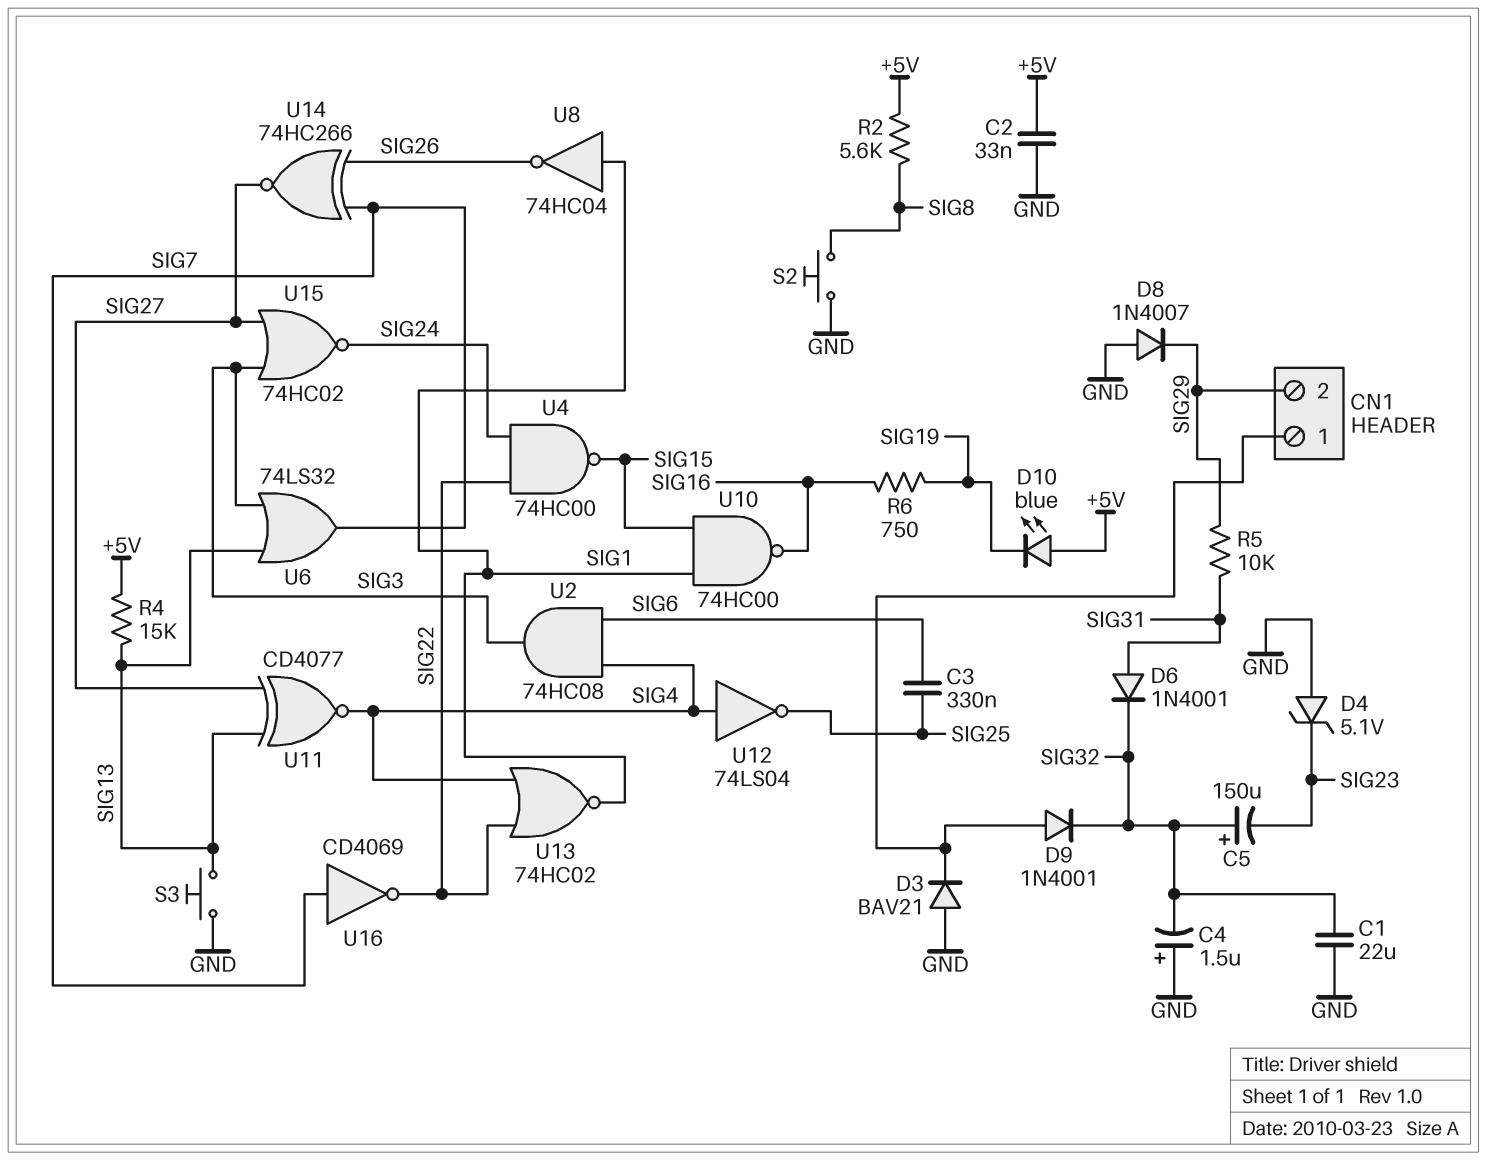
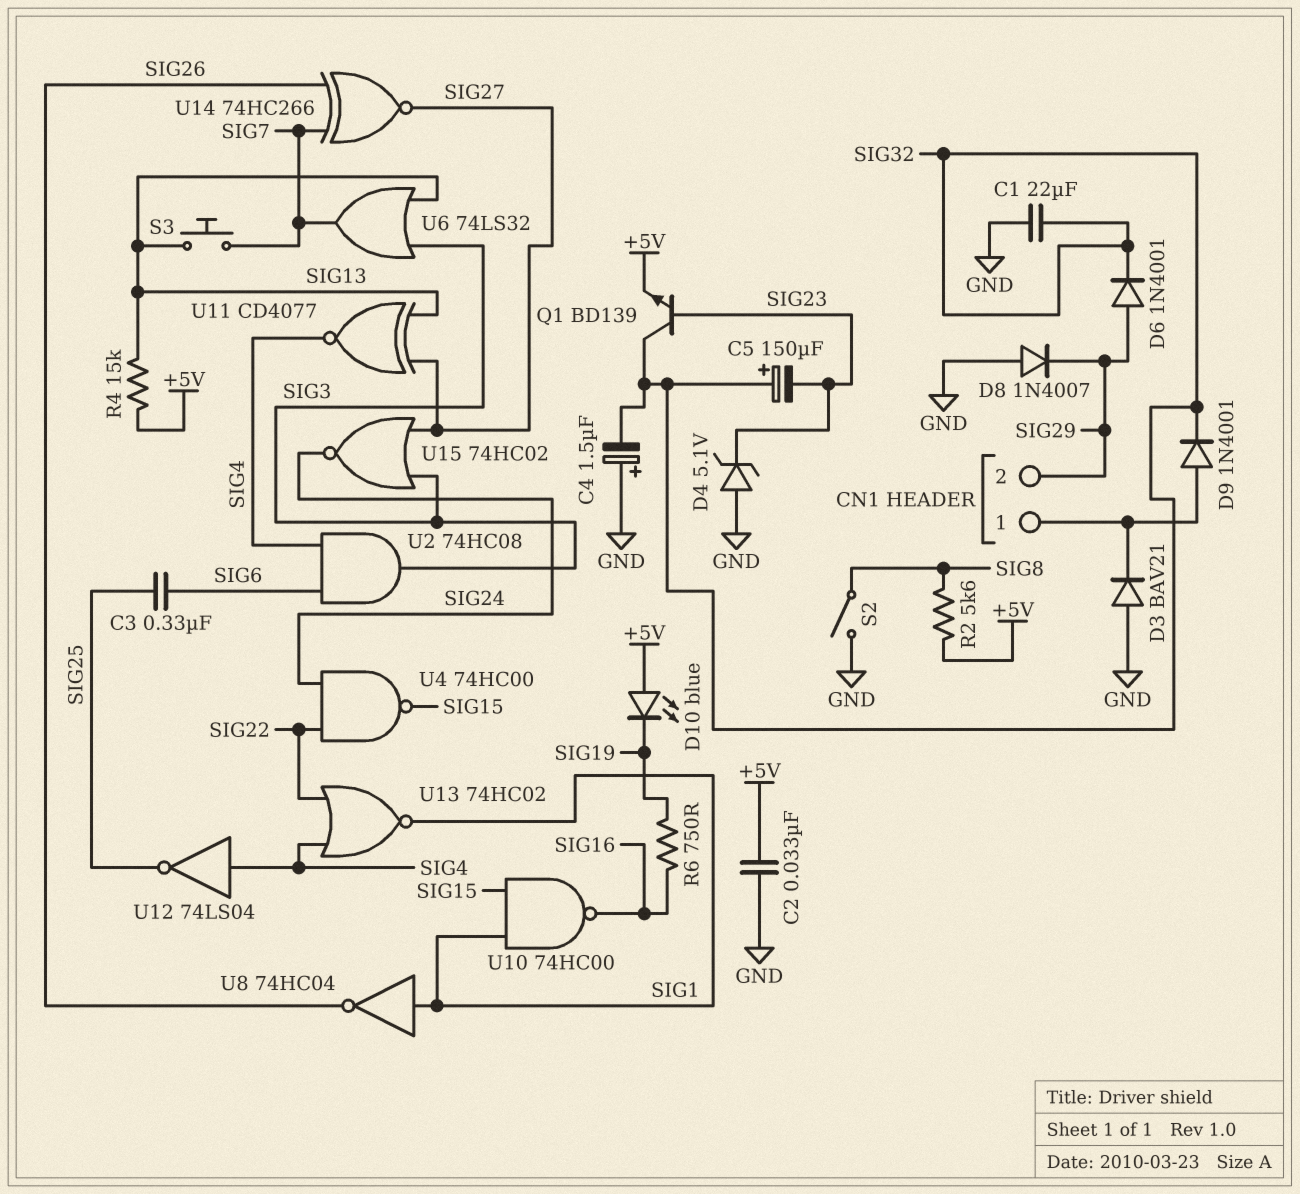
D6: diode 1N4001 (A SIG31, K SIG32) -> diode 1N4001 (A SIG29, K SIG32)
Q1: none -> NPN BD139 (B SIG23, C SIG32, E +5V)
R5: 10k (SIG29, SIG31) -> none
S2: button (GND, SIG8) -> switch (GND, SIG8)
S3: button (GND, SIG13) -> button (SIG7, SIG13)
U16: NOT CD4069 (in SIG7, out SIG22) -> none

